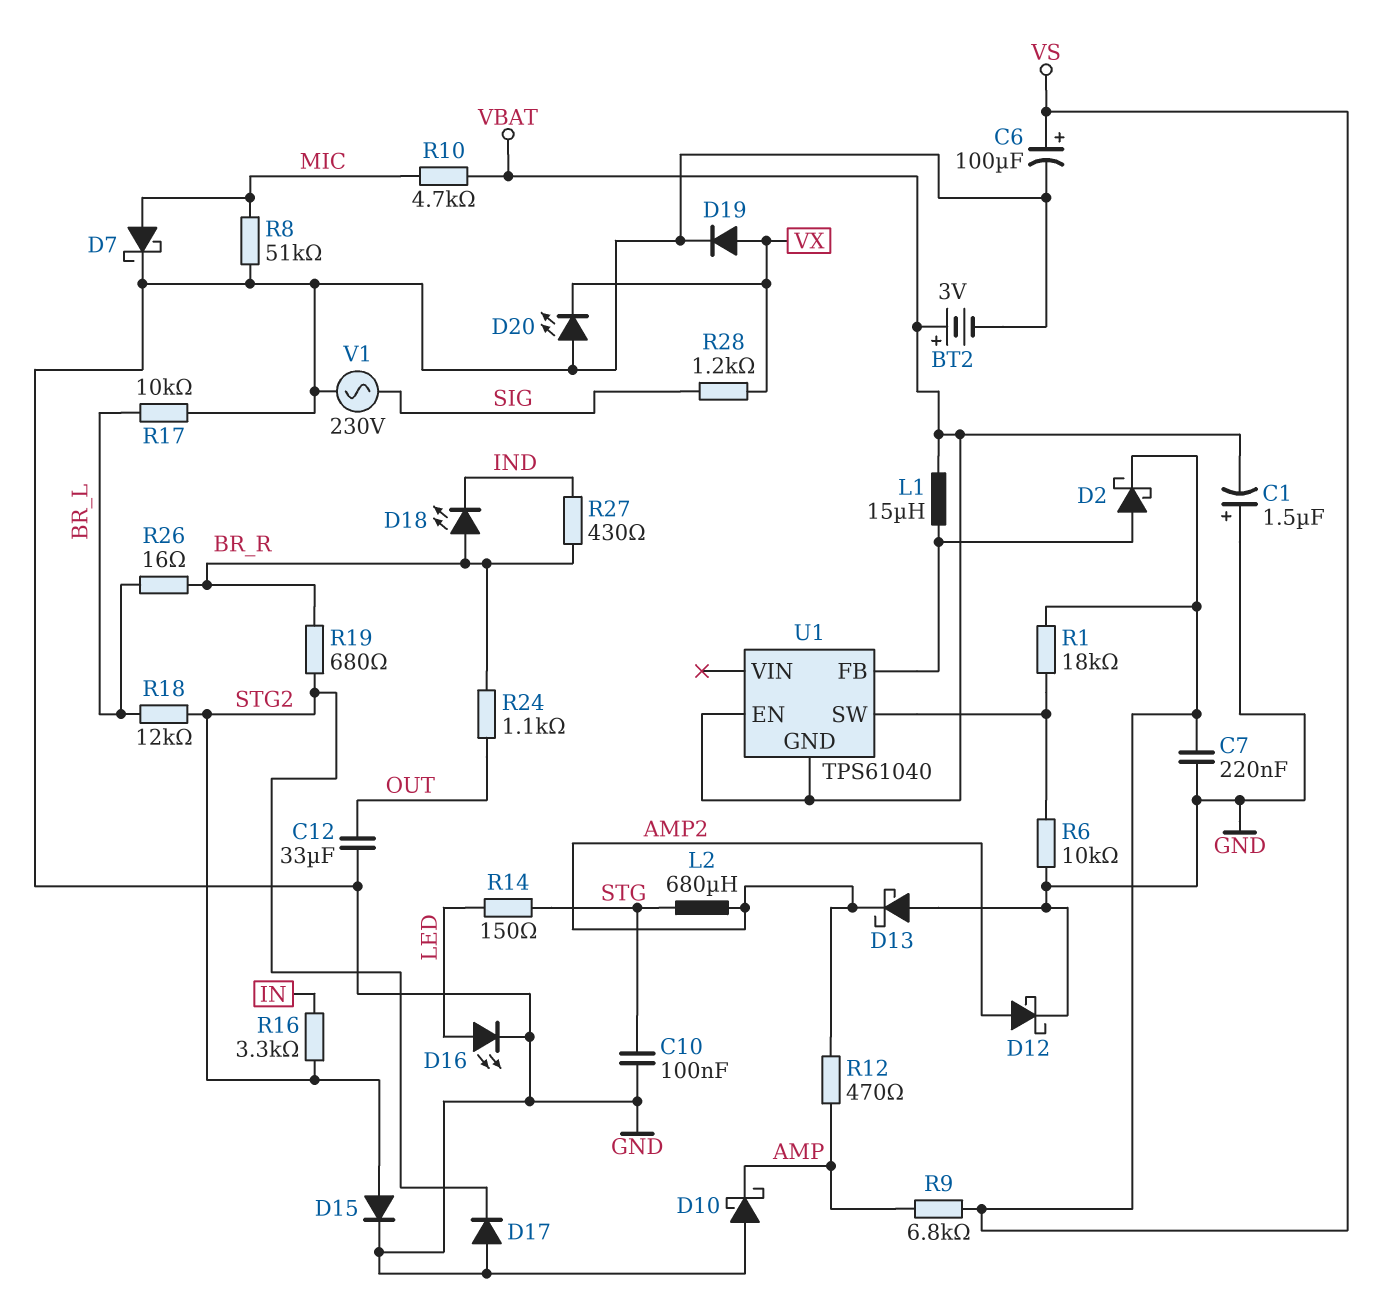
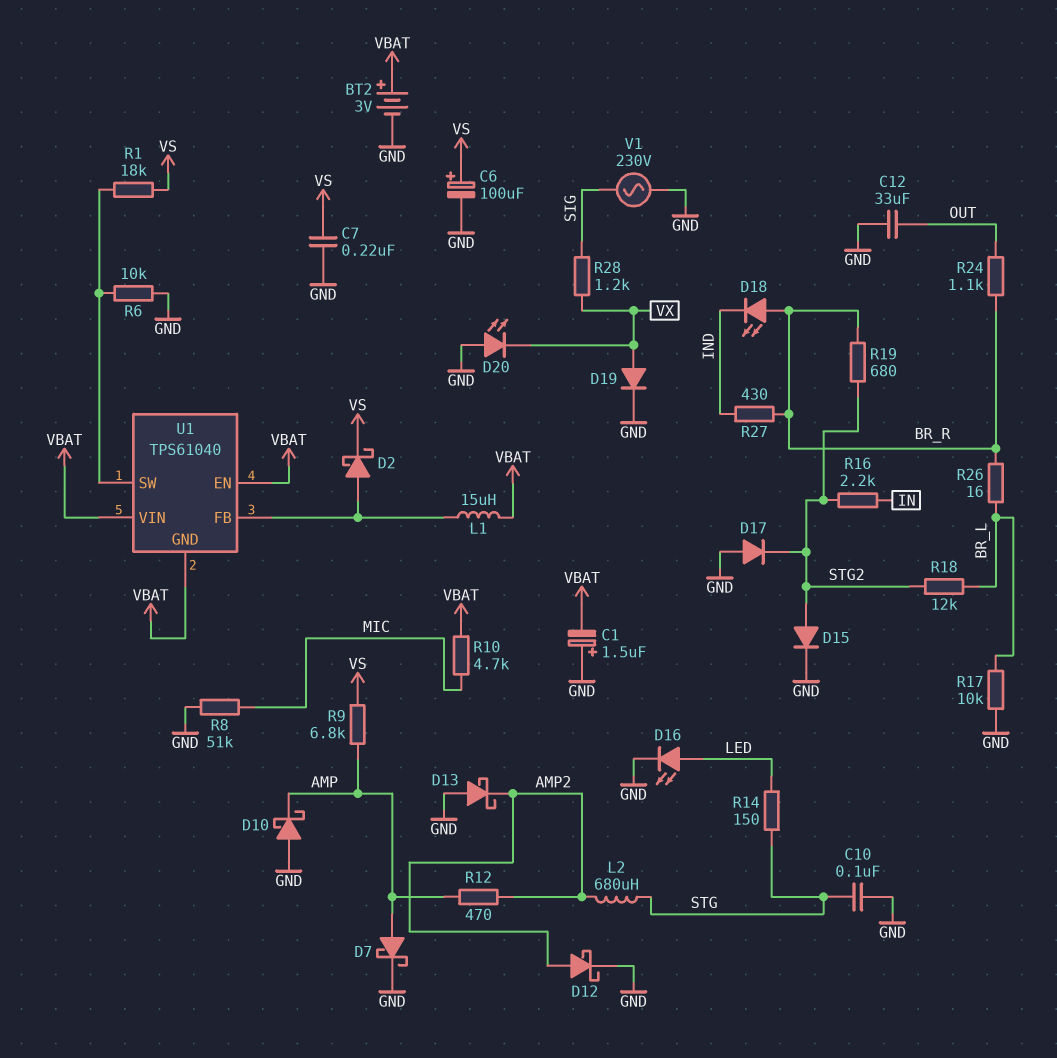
D7: schottky (A MIC, K GND) -> schottky (A AMP, K GND)
R16: 3.3k (IN, STG2) -> 2.2k (IN, STG2)
U1 pin VIN: none -> VBAT

